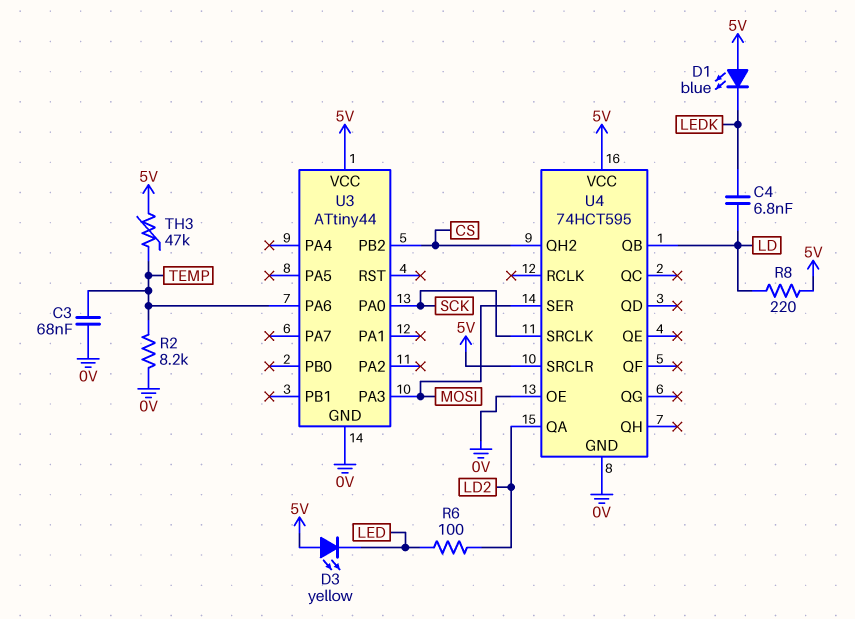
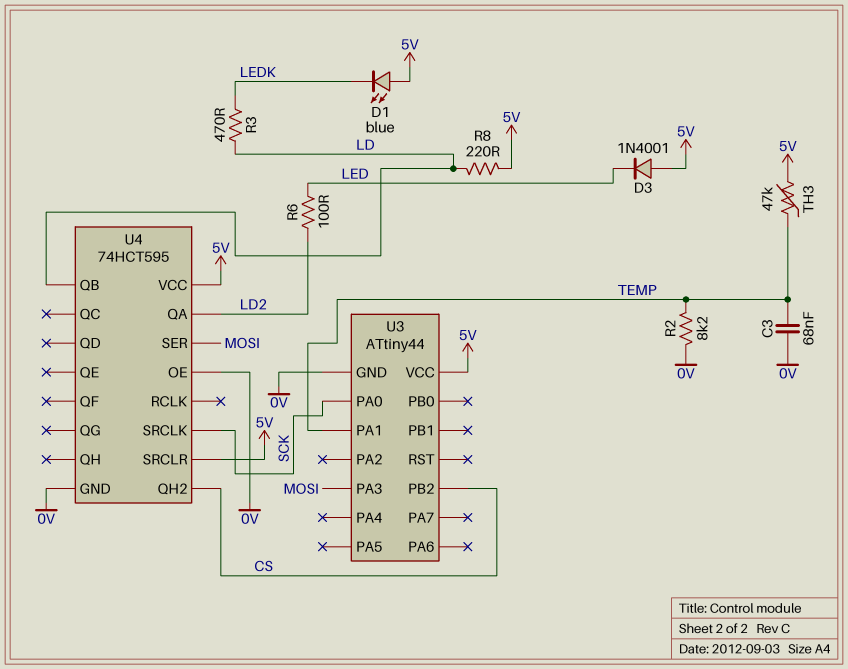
C4: 6.8nF (LD, LEDK) -> none
D3: LED yellow (A 5V, K LED) -> diode 1N4001 (A 5V, K LED)
R3: none -> 470 (LD, LEDK)
U3 pin PA1: none -> TEMP
U3 pin PA6: TEMP -> none

